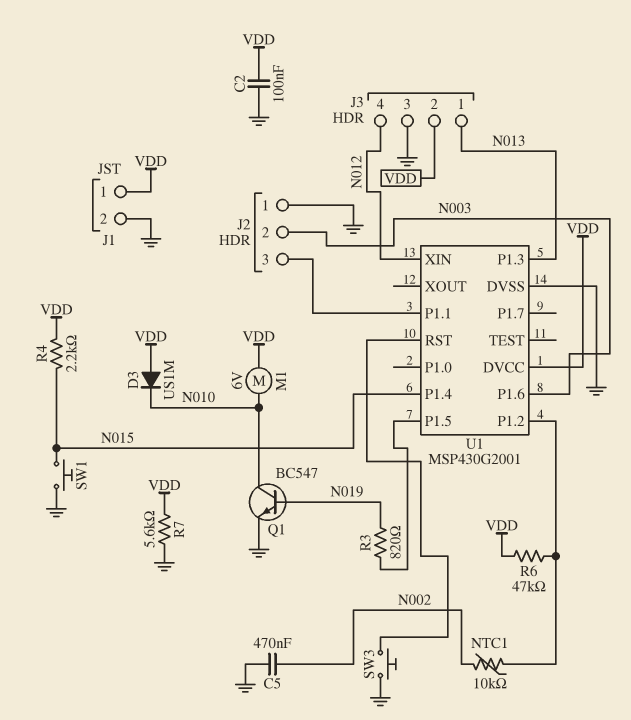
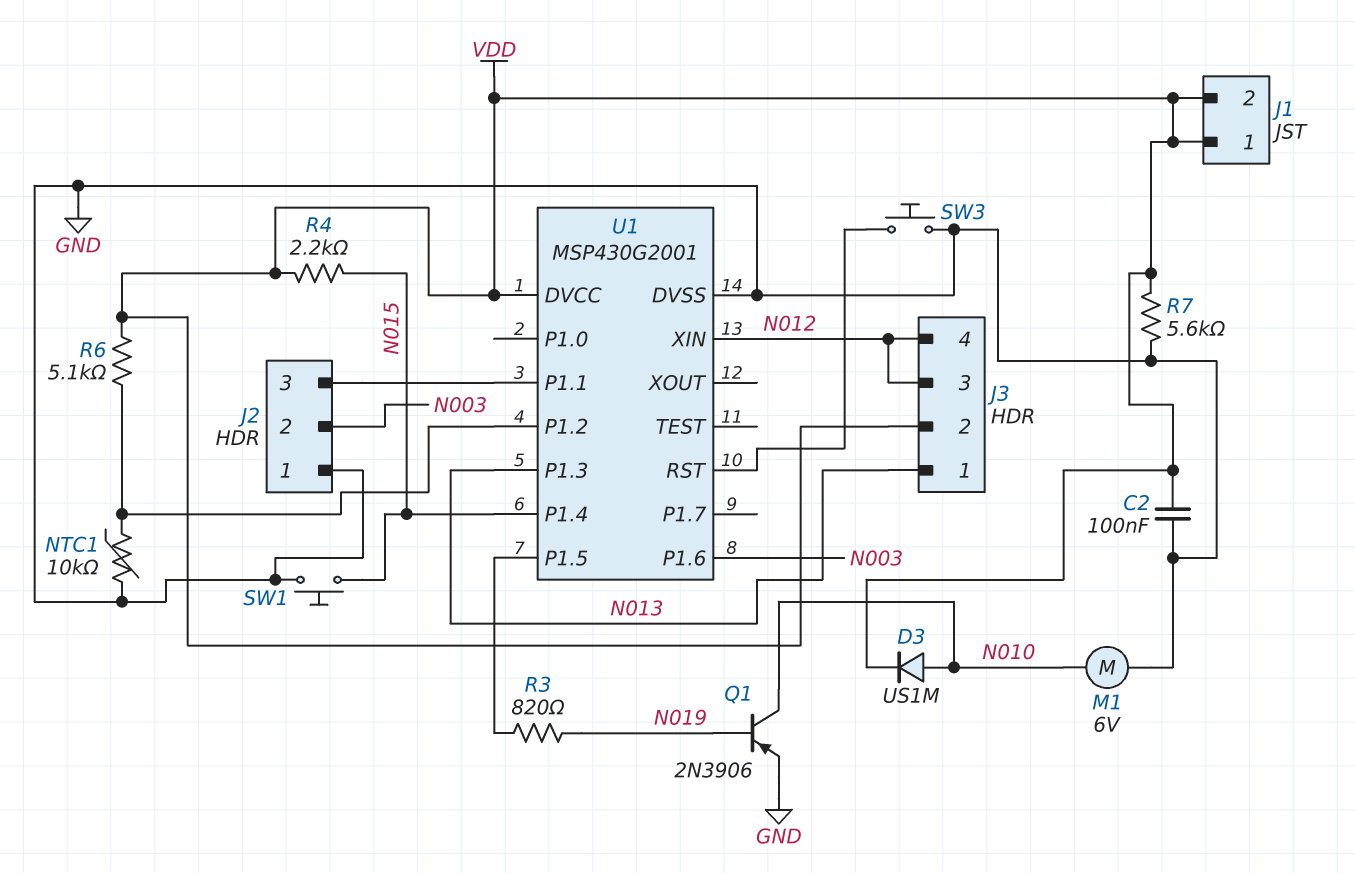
C5: 470nF (GND, N002) -> none
D3: diode US1M (A VDD, K N010) -> diode US1M (A N010, K VDD)
J1 pin 2: GND -> VDD
J3 pin 3: GND -> N012
M1: motor 6V (N010, VDD) -> motor 6V (GND, N010)
NTC1: 10k (N002, U1/P1.2) -> 10k (GND, U1/P1.2)
Q1: NPN BC547 (B N019, C N010, E GND) -> PNP 2N3906 (B N019, C N010, E GND)
R6: 47k (U1/P1.2, VDD) -> 5.1k (U1/P1.2, VDD)

